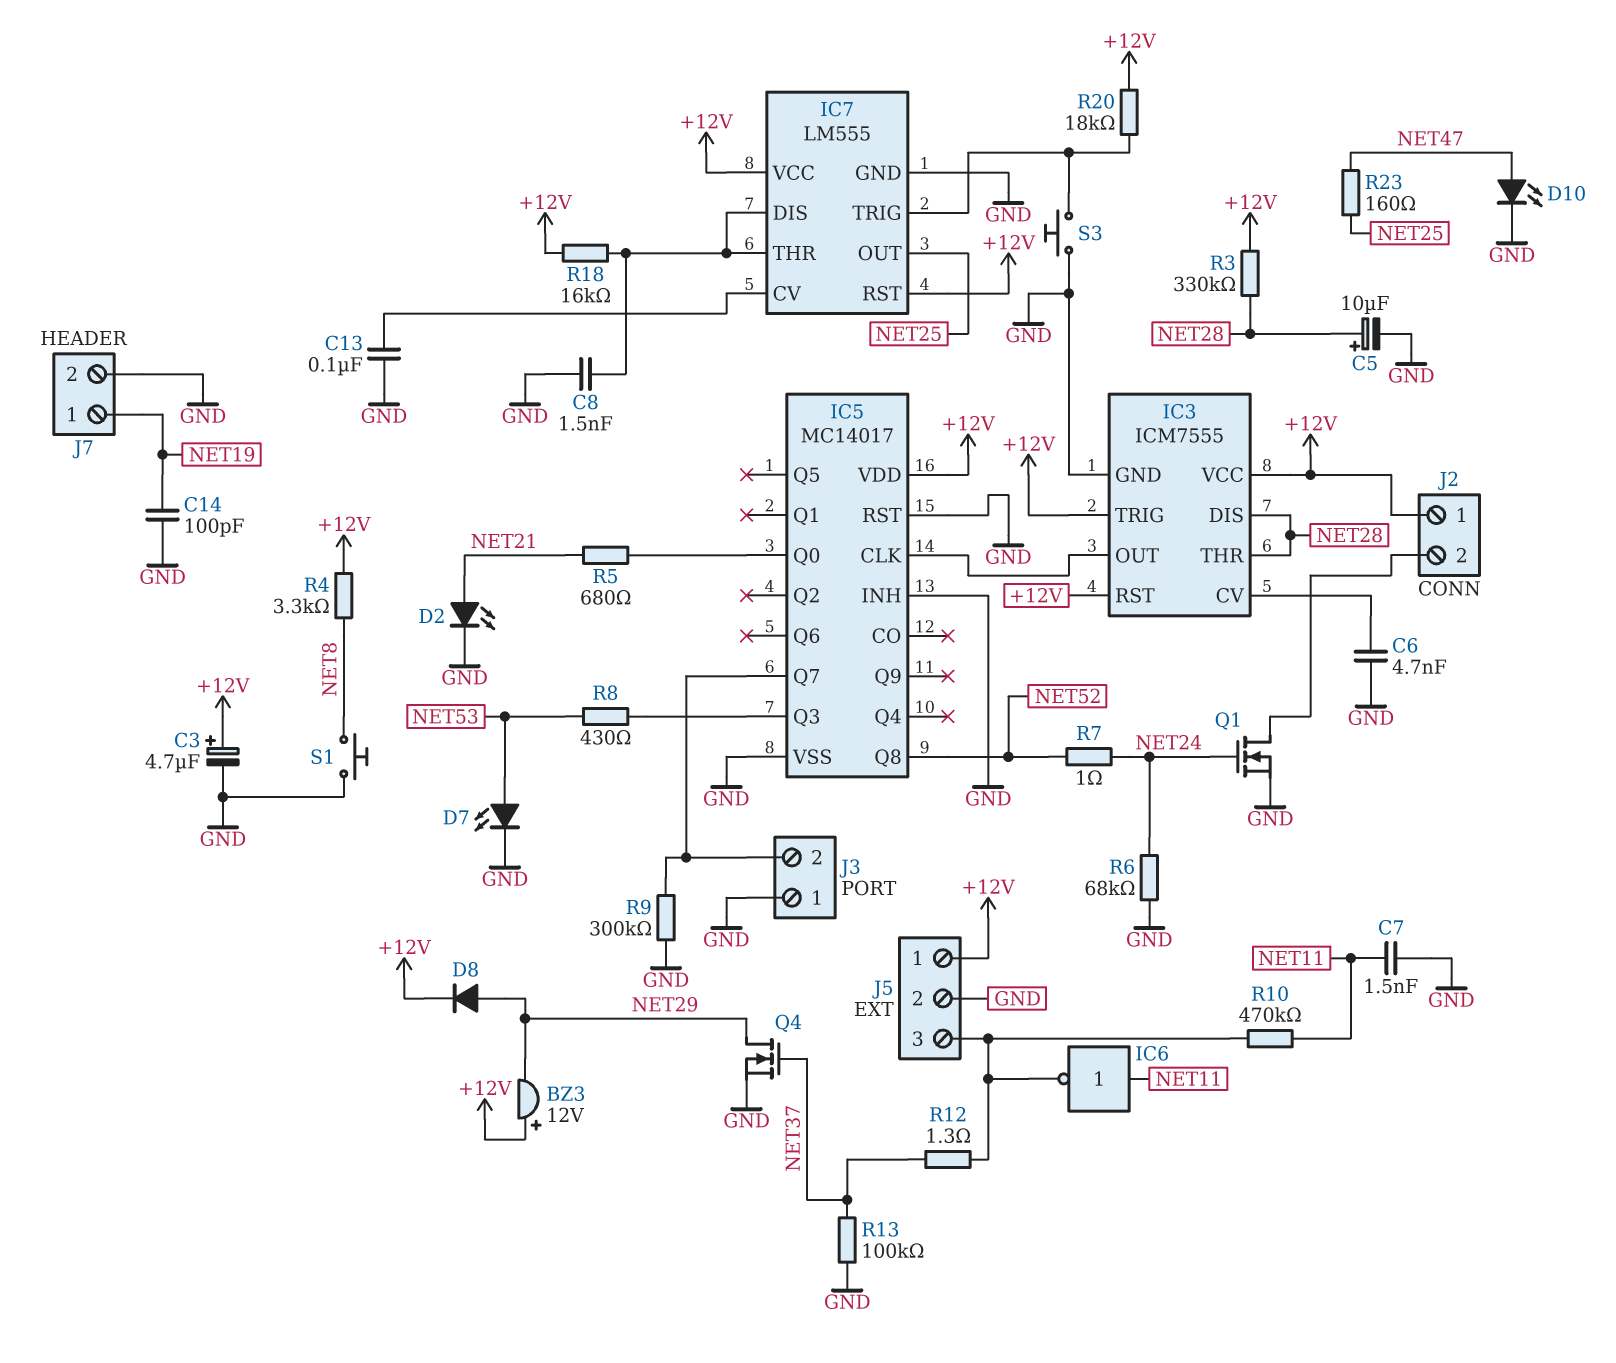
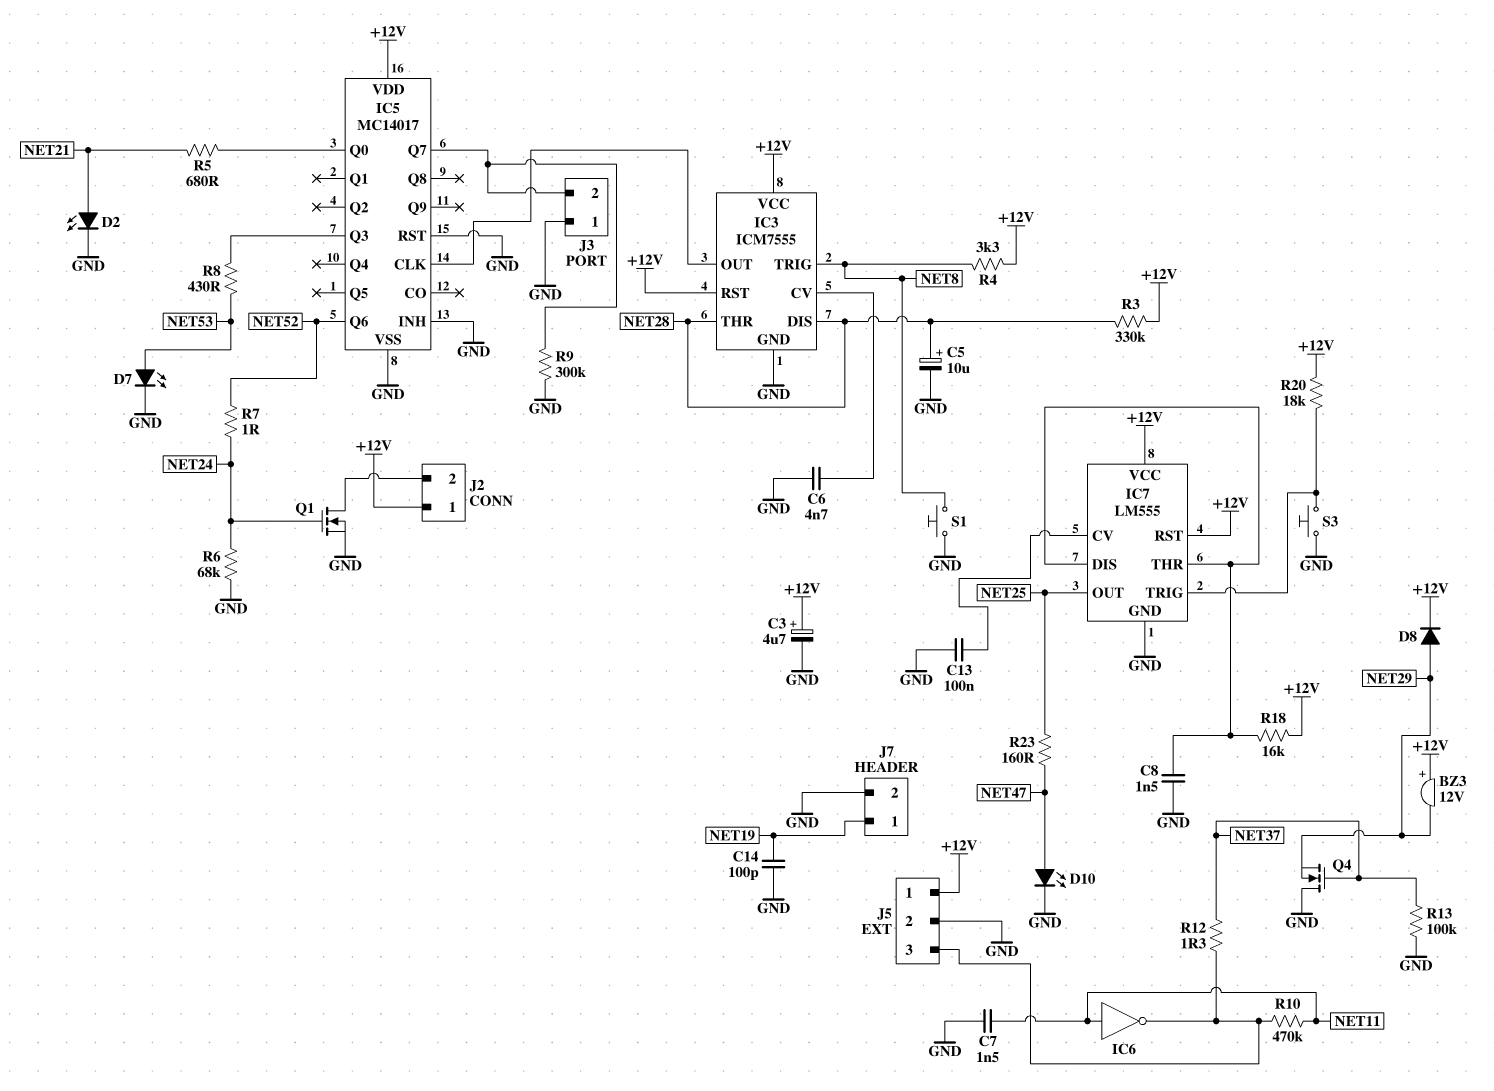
IC3 pin TRIG: +12V -> NET8
IC5 pin Q6: none -> NET52
IC5 pin Q8: NET52 -> none
Q4: NMOS (G NET37, D NET29, S GND) -> NMOS (G NET37, D GND, S NET29)

